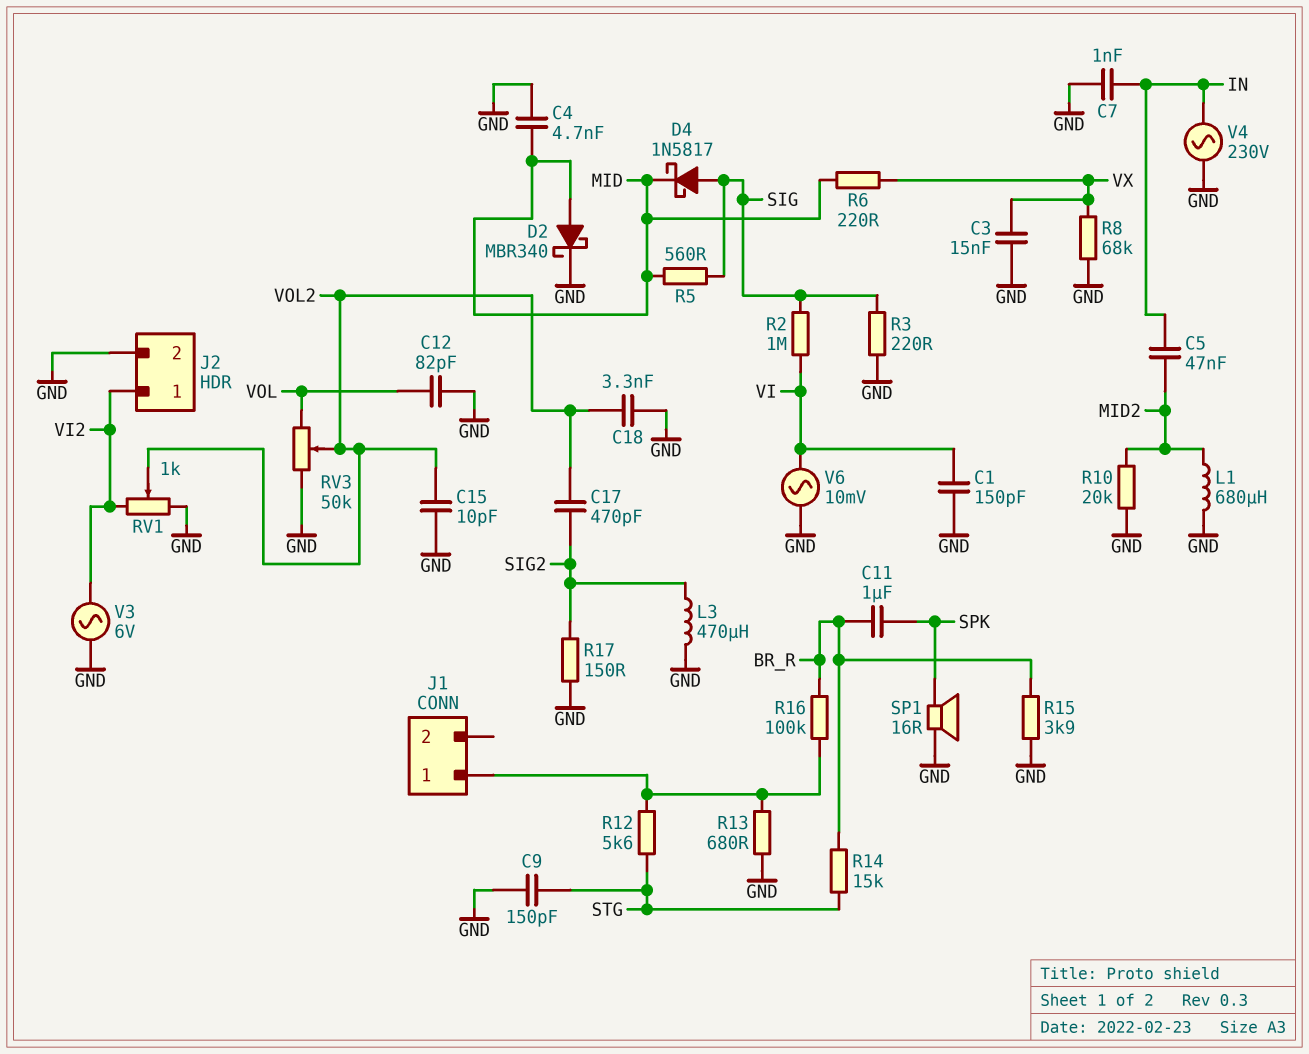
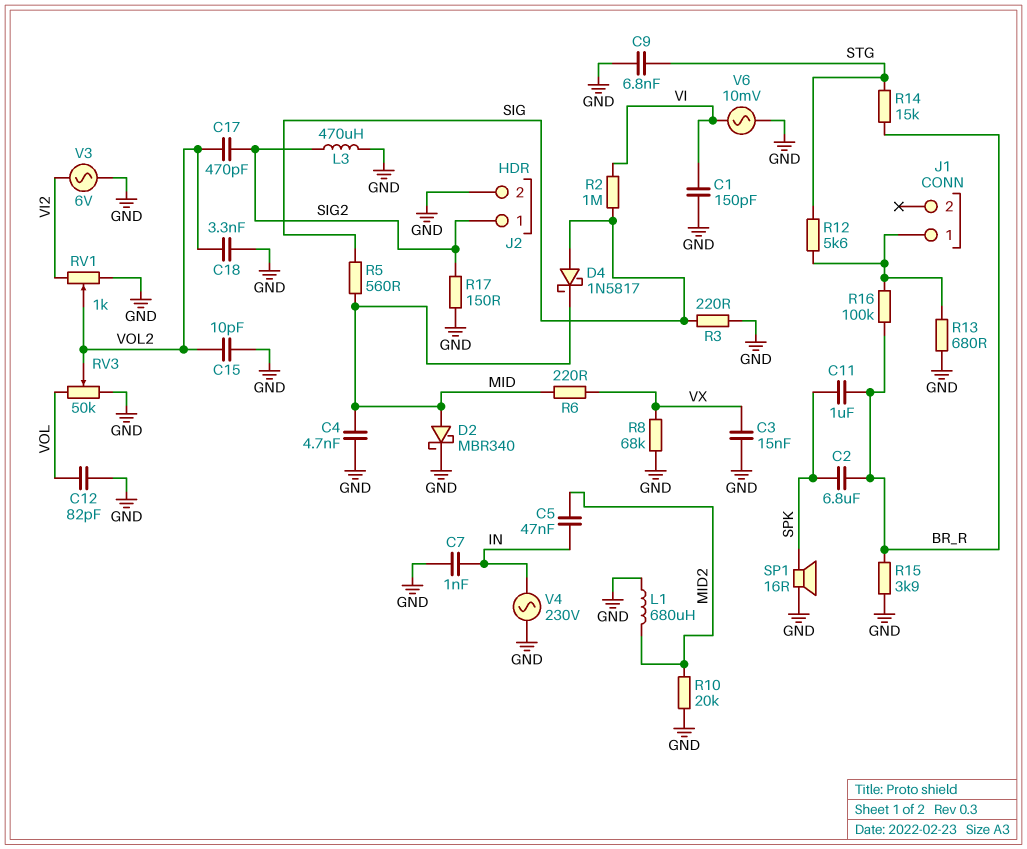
C2: none -> 6.8uF (BR_R, SPK)
C9: 150pF (GND, STG) -> 6.8nF (GND, STG)
J2 pin 1: VI2 -> SIG2

